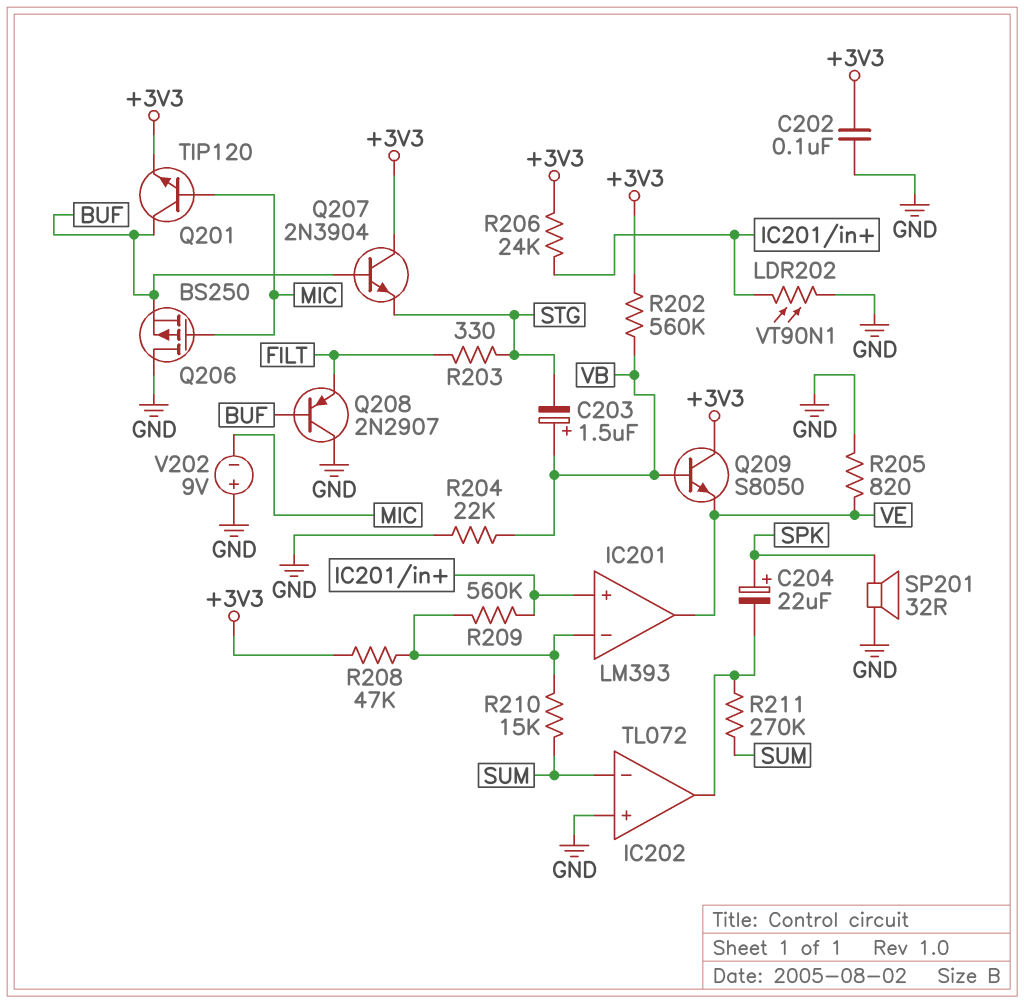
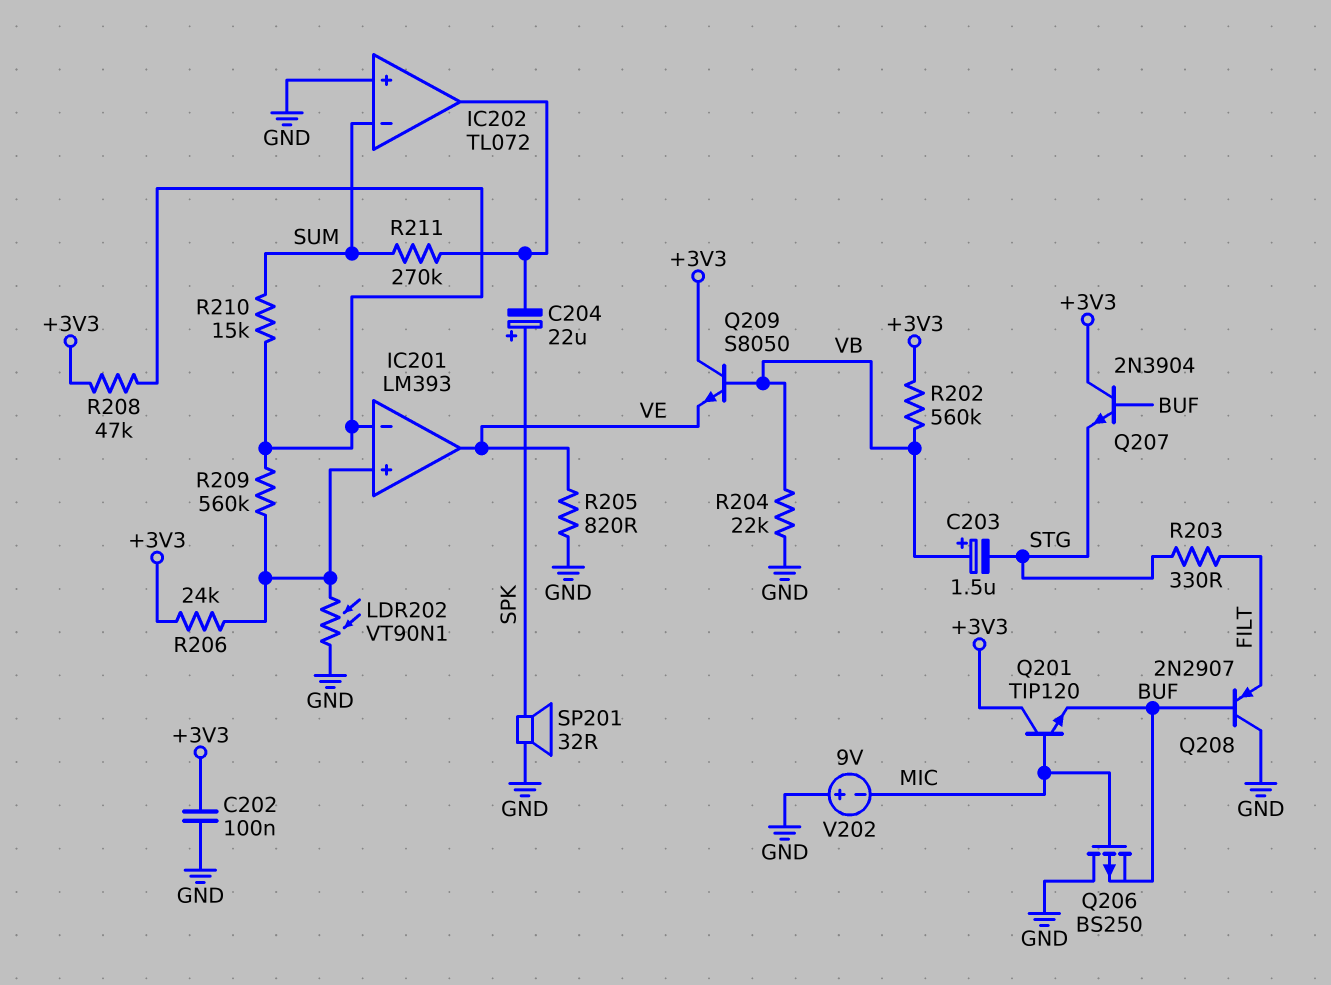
Q201: NPN TIP120 (B MIC, C BUF, E +3V3) -> NPN TIP120 (B MIC, C +3V3, E BUF)

